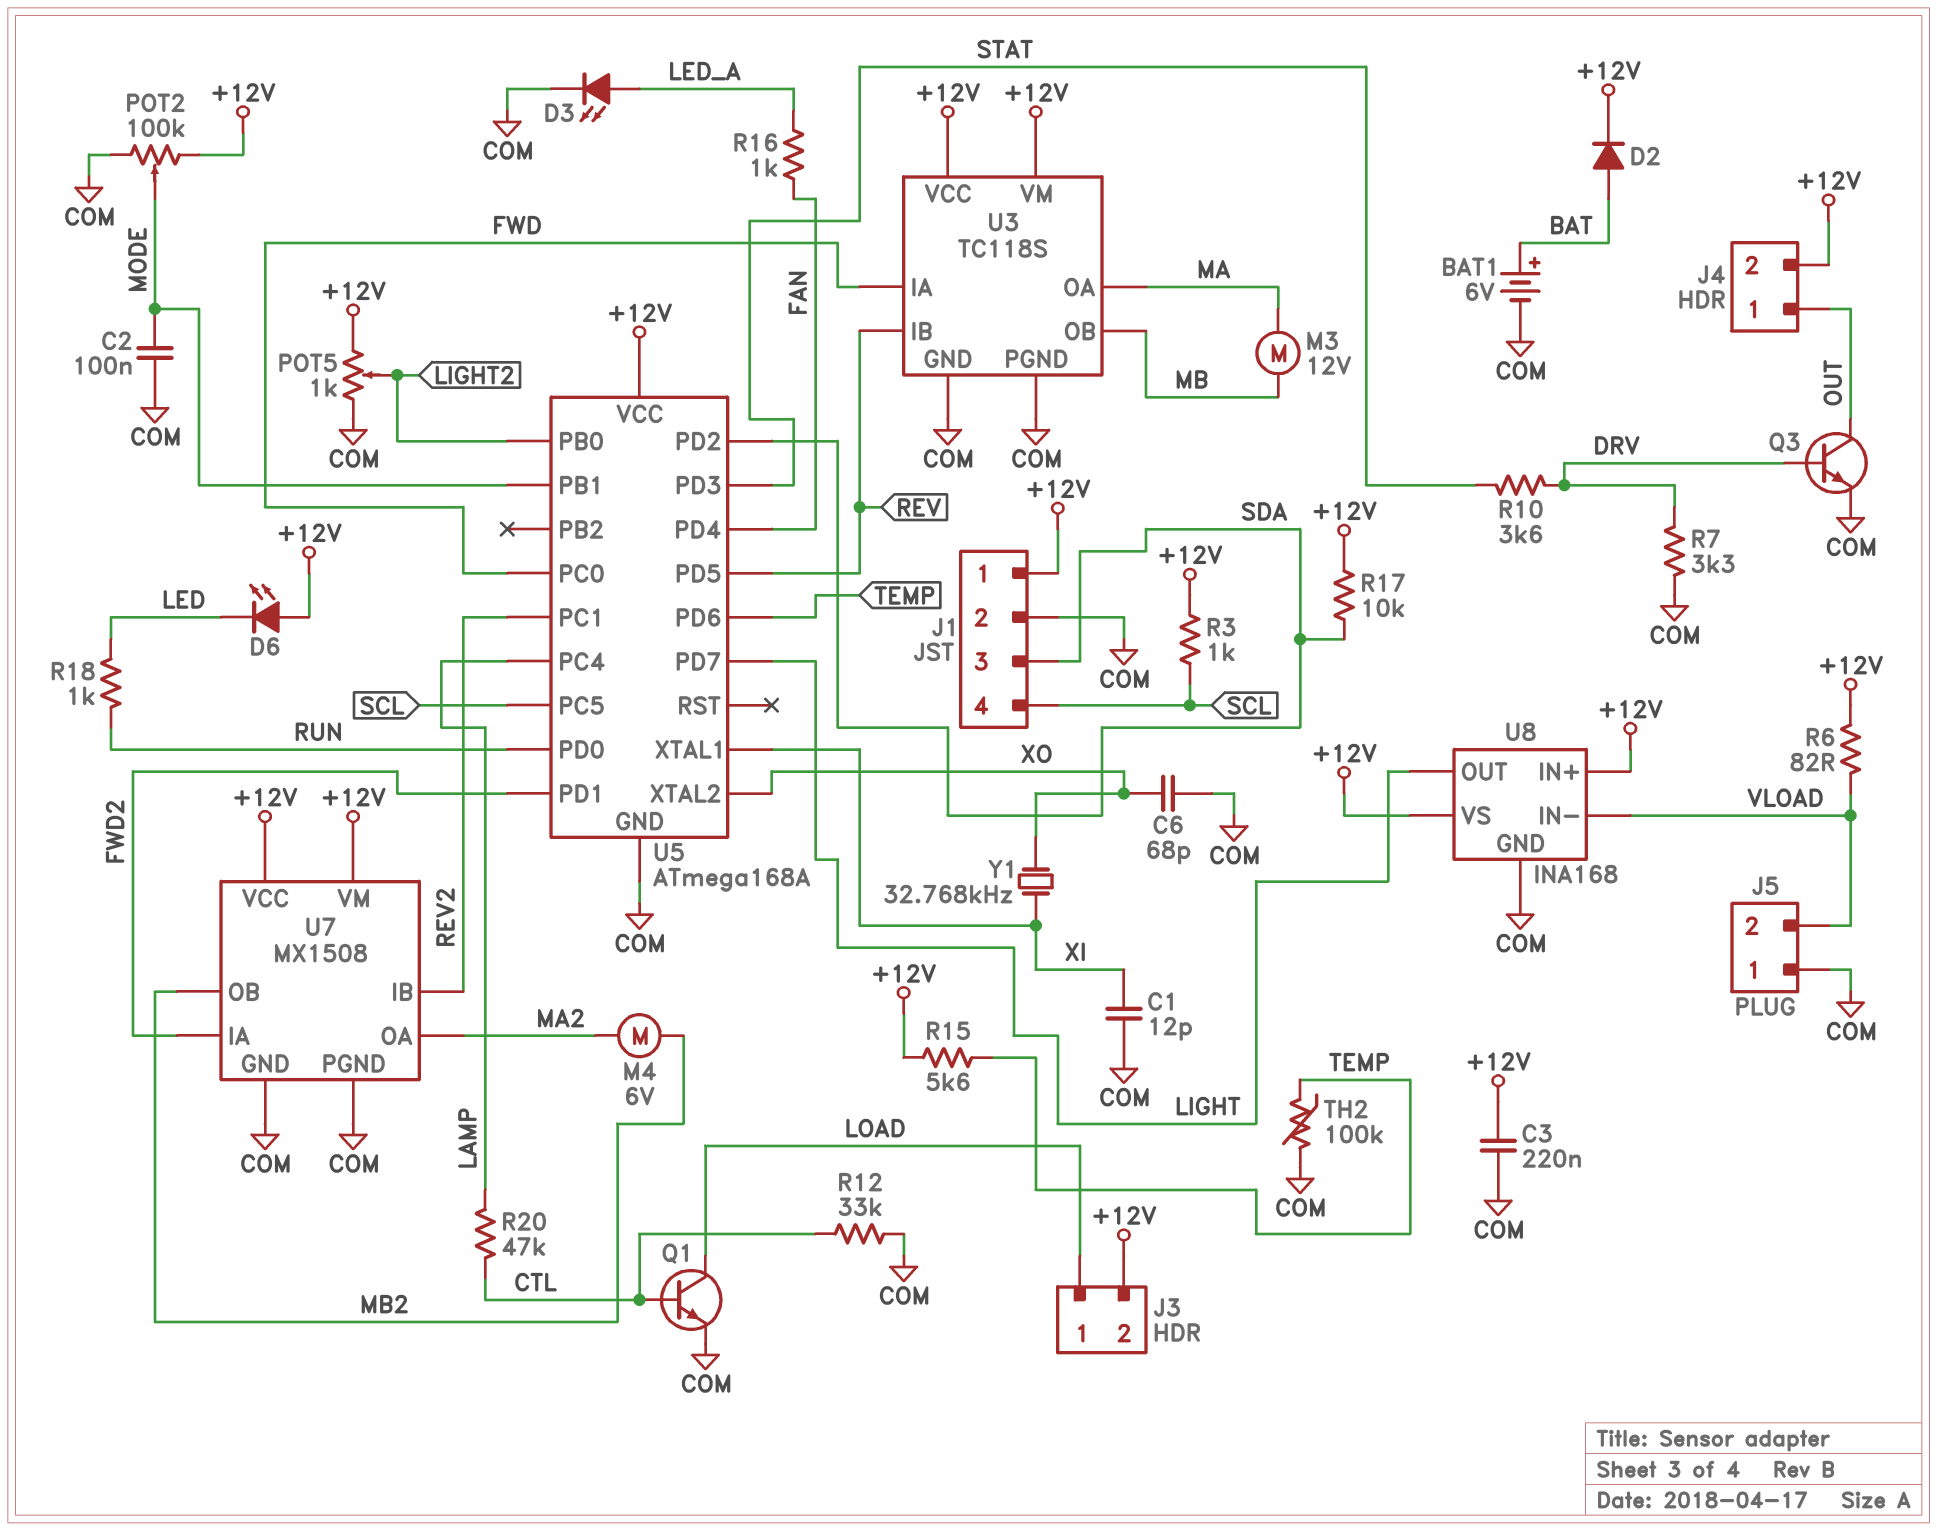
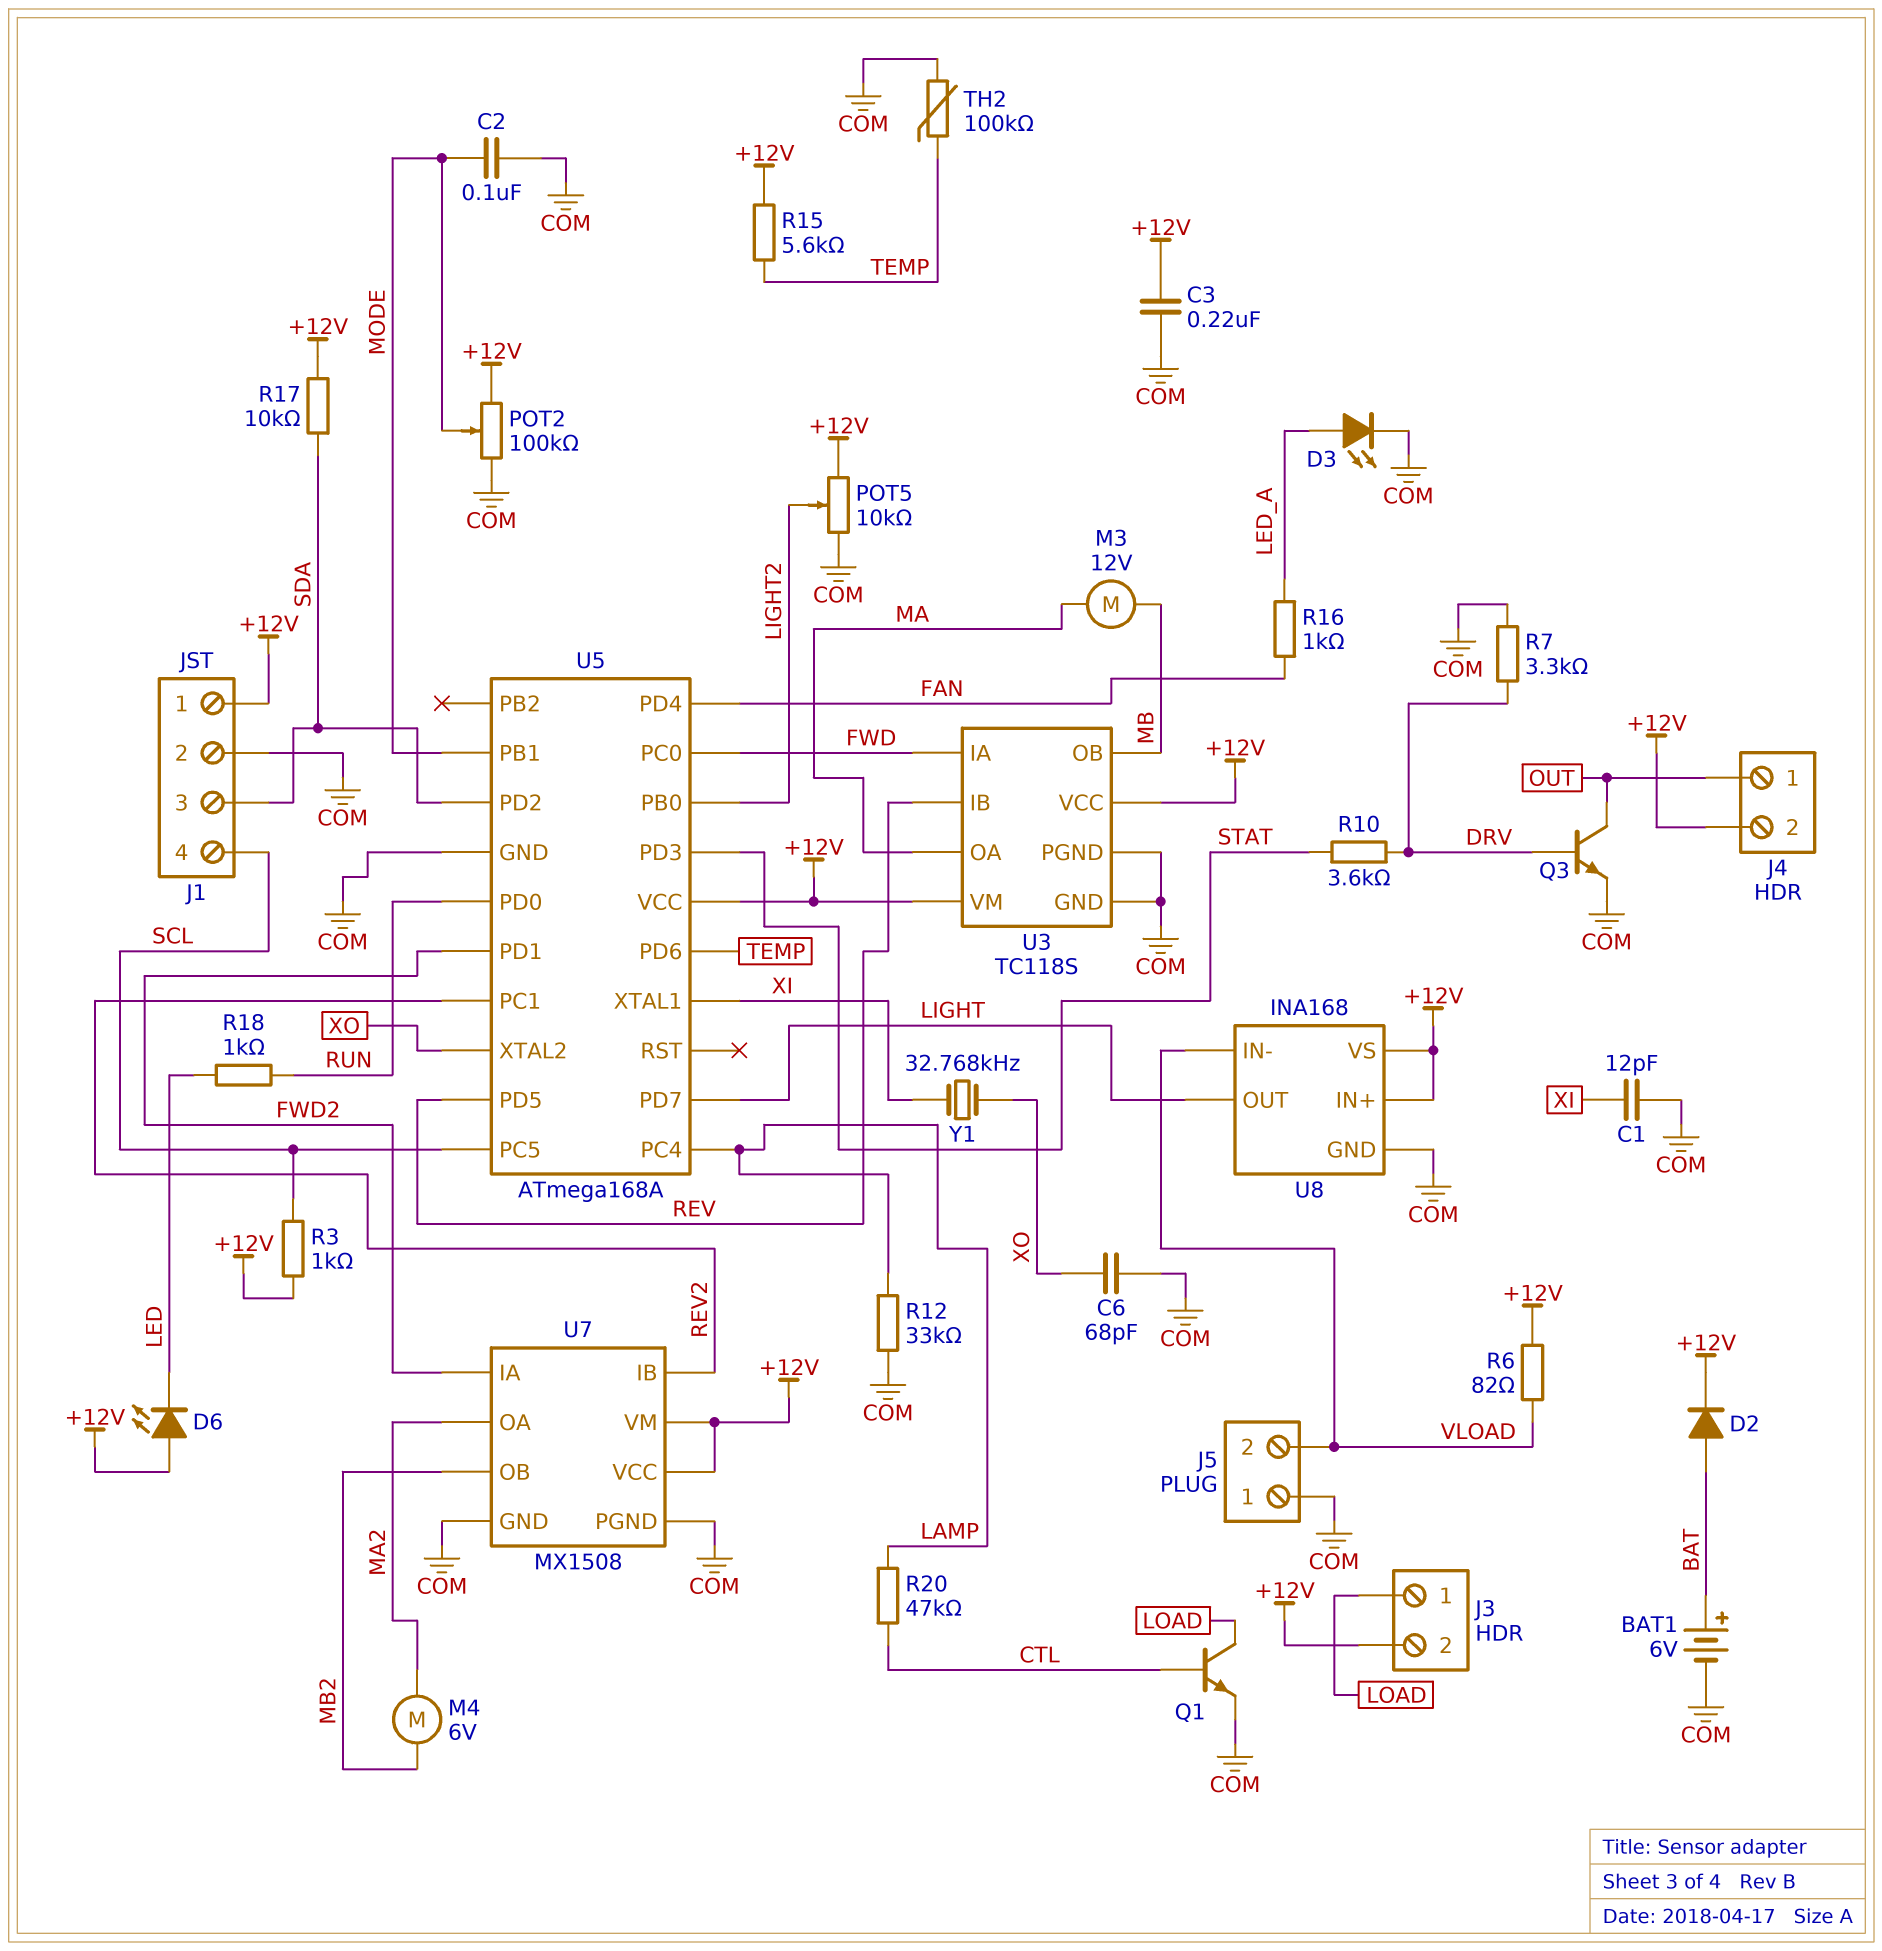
POT5: 1k (+12V, COM, wiper LIGHT2) -> 10k (+12V, COM, wiper LIGHT2)
R12: 33k (COM, CTL) -> 33k (COM, LAMP)

